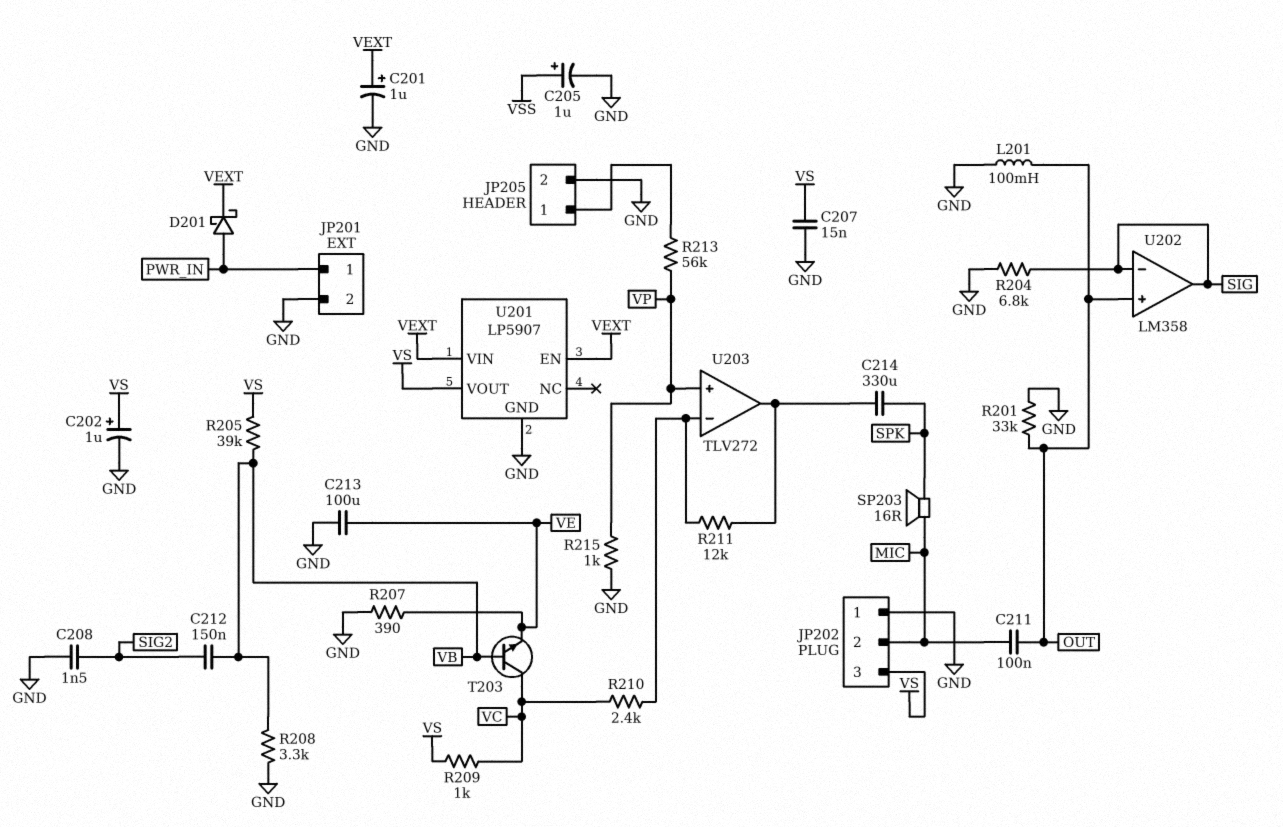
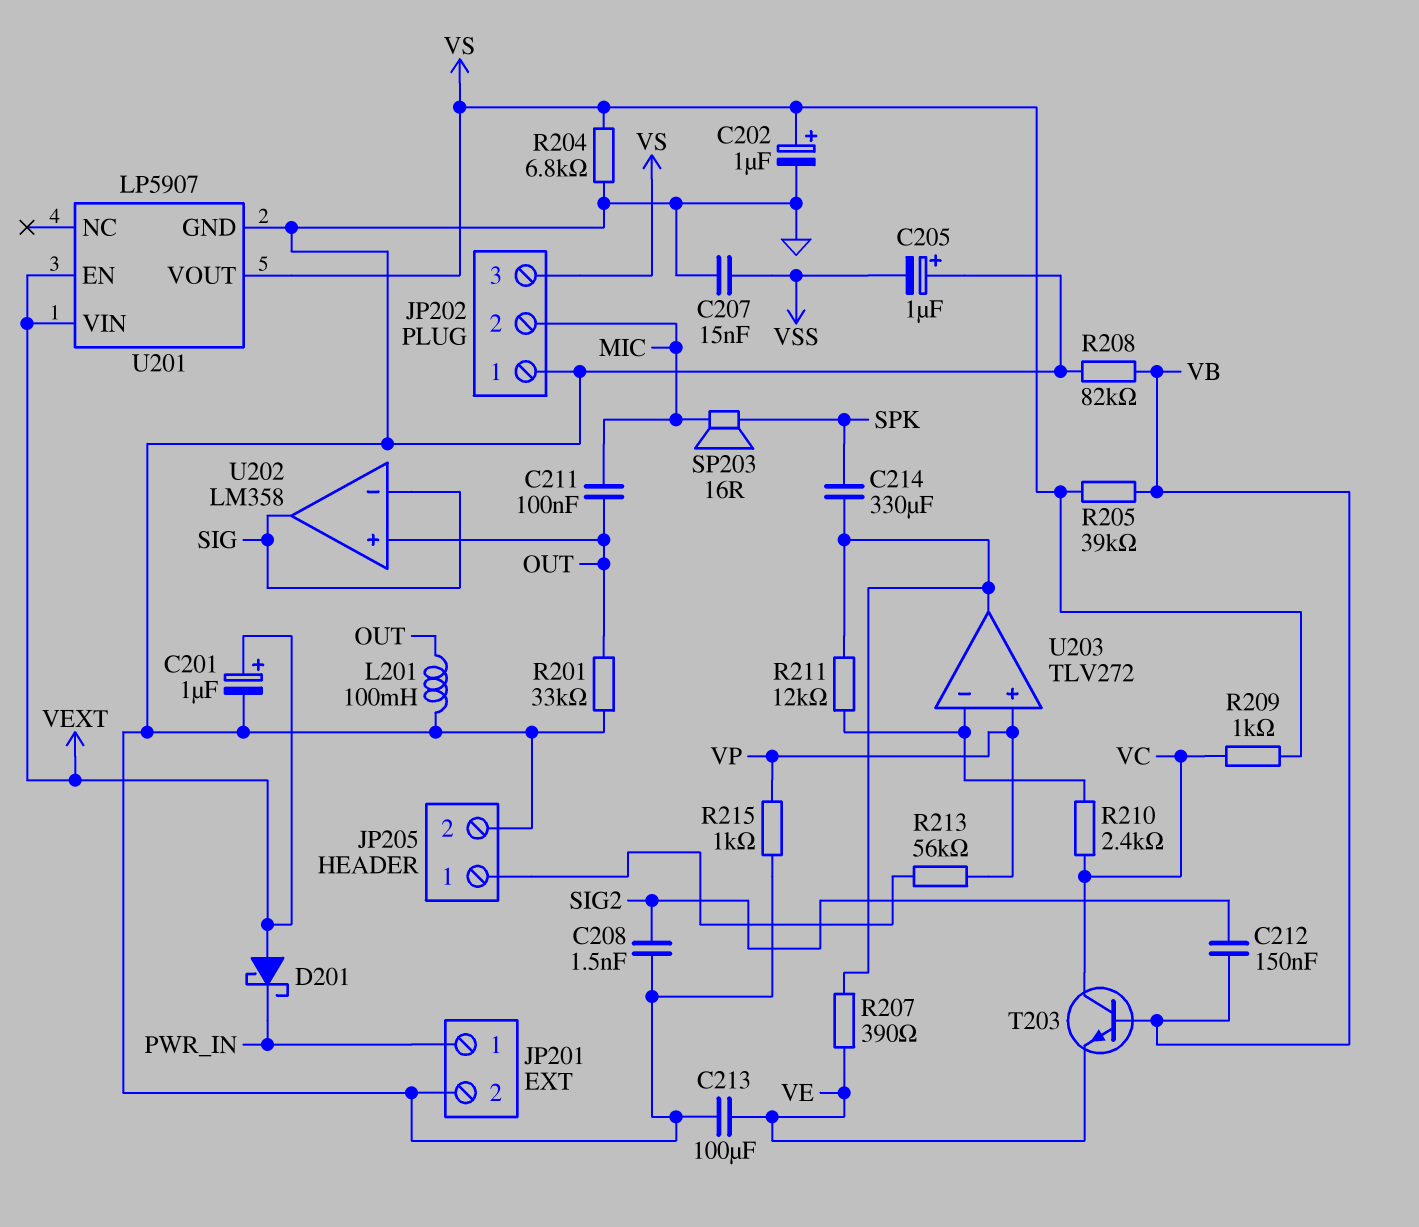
C205: 1uF (plus VSS, minus GND) -> 1uF (plus GND, minus VSS)
C207: 15nF (GND, VS) -> 15nF (GND, VSS)
D201: schottky (A PWR_IN, K VEXT) -> schottky (A VEXT, K PWR_IN)
R204: 6.8k (GND, SIG) -> 6.8k (GND, VS)
R207: 390 (GND, VE) -> 390 (U203/out, VE)
R208: 3.3k (GND, VB) -> 82k (GND, VB)

